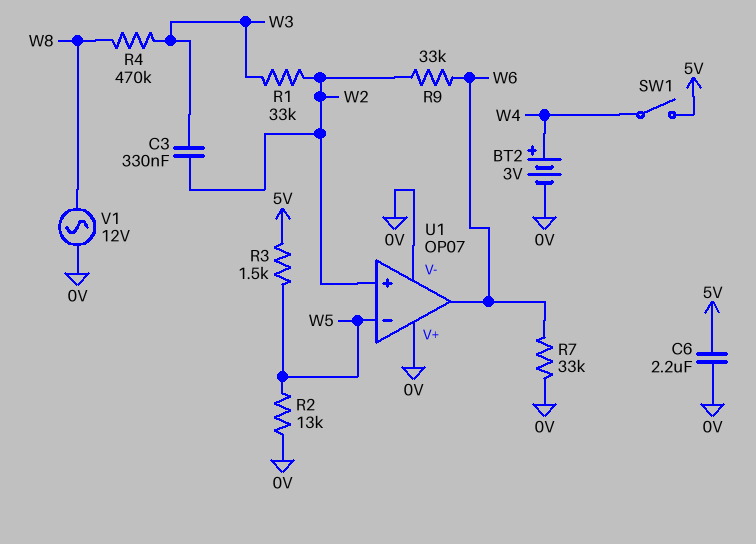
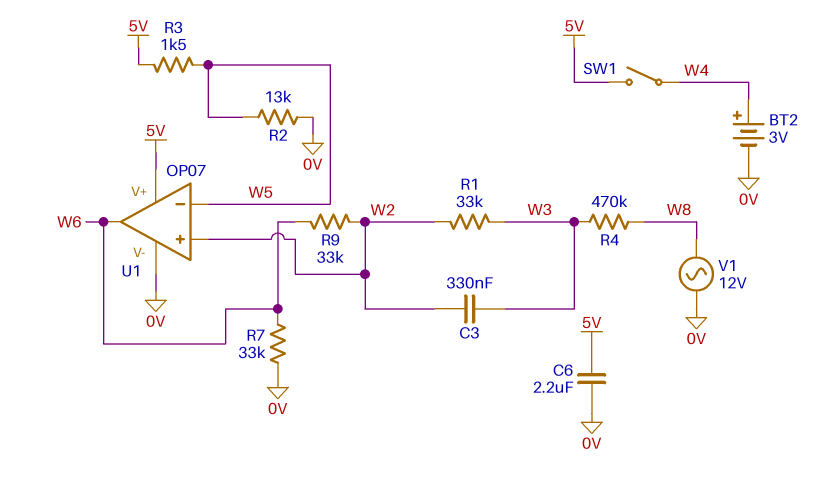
U1 pin V+: 0V -> 5V

